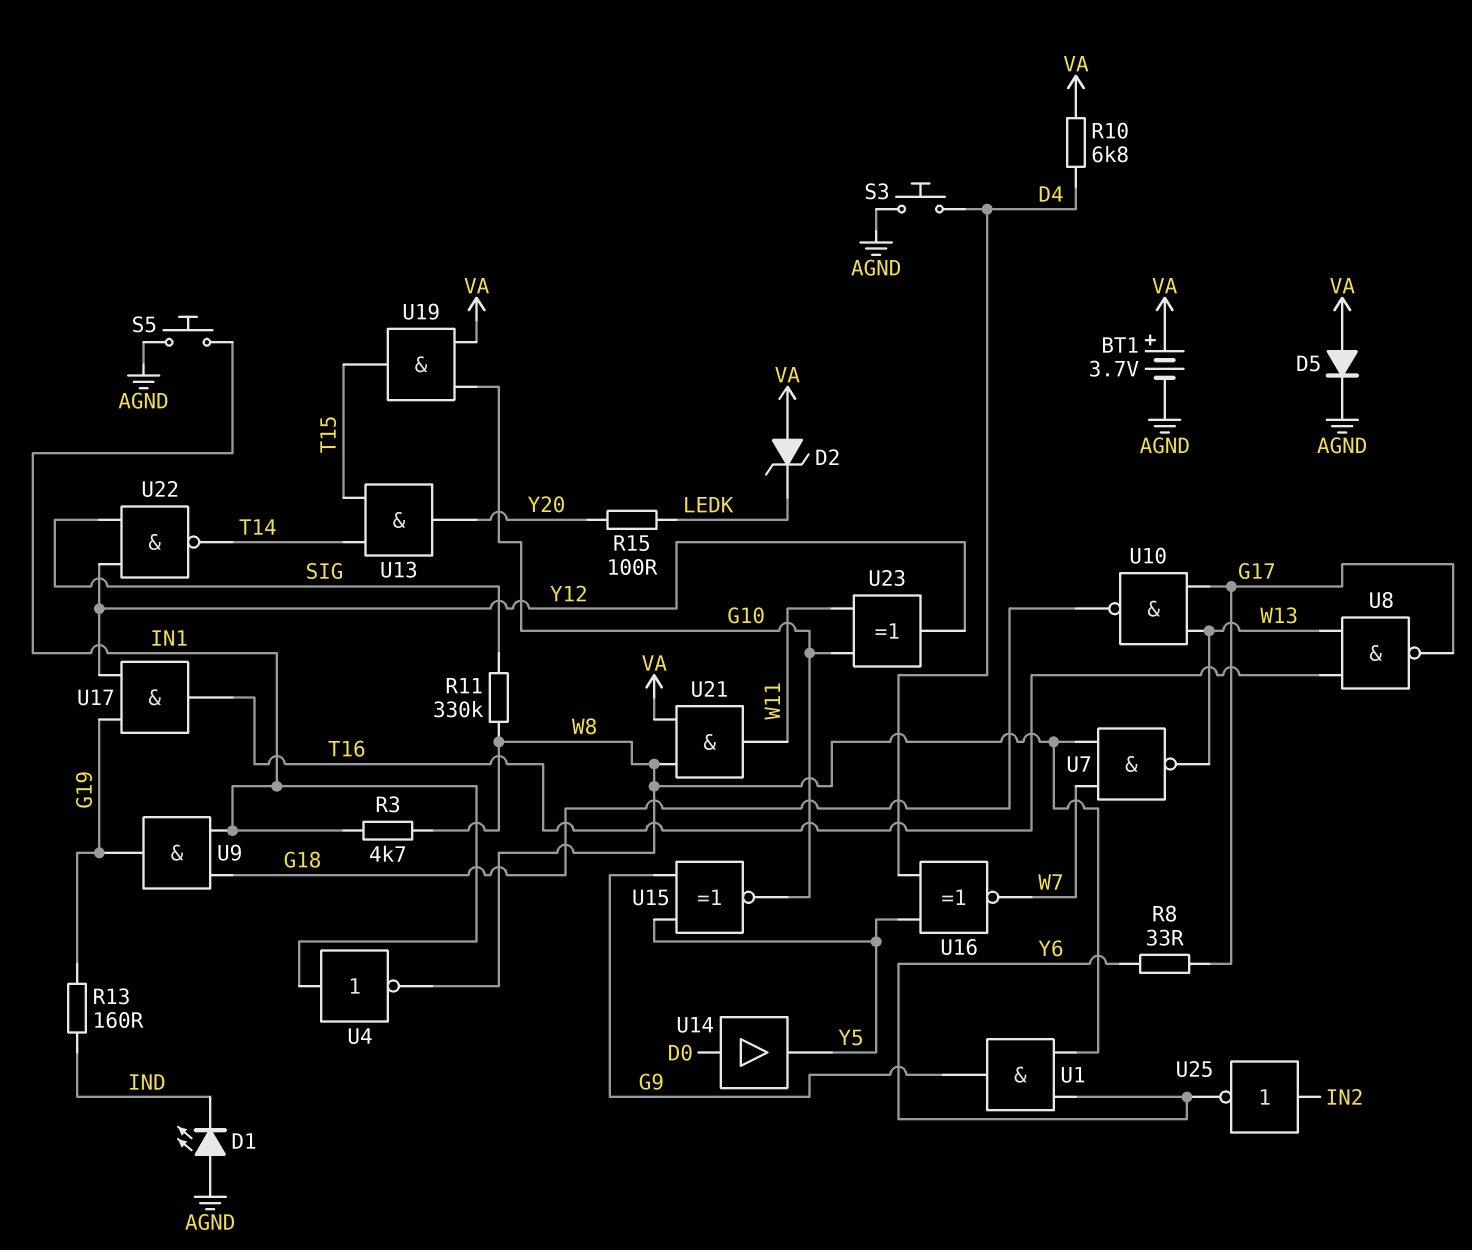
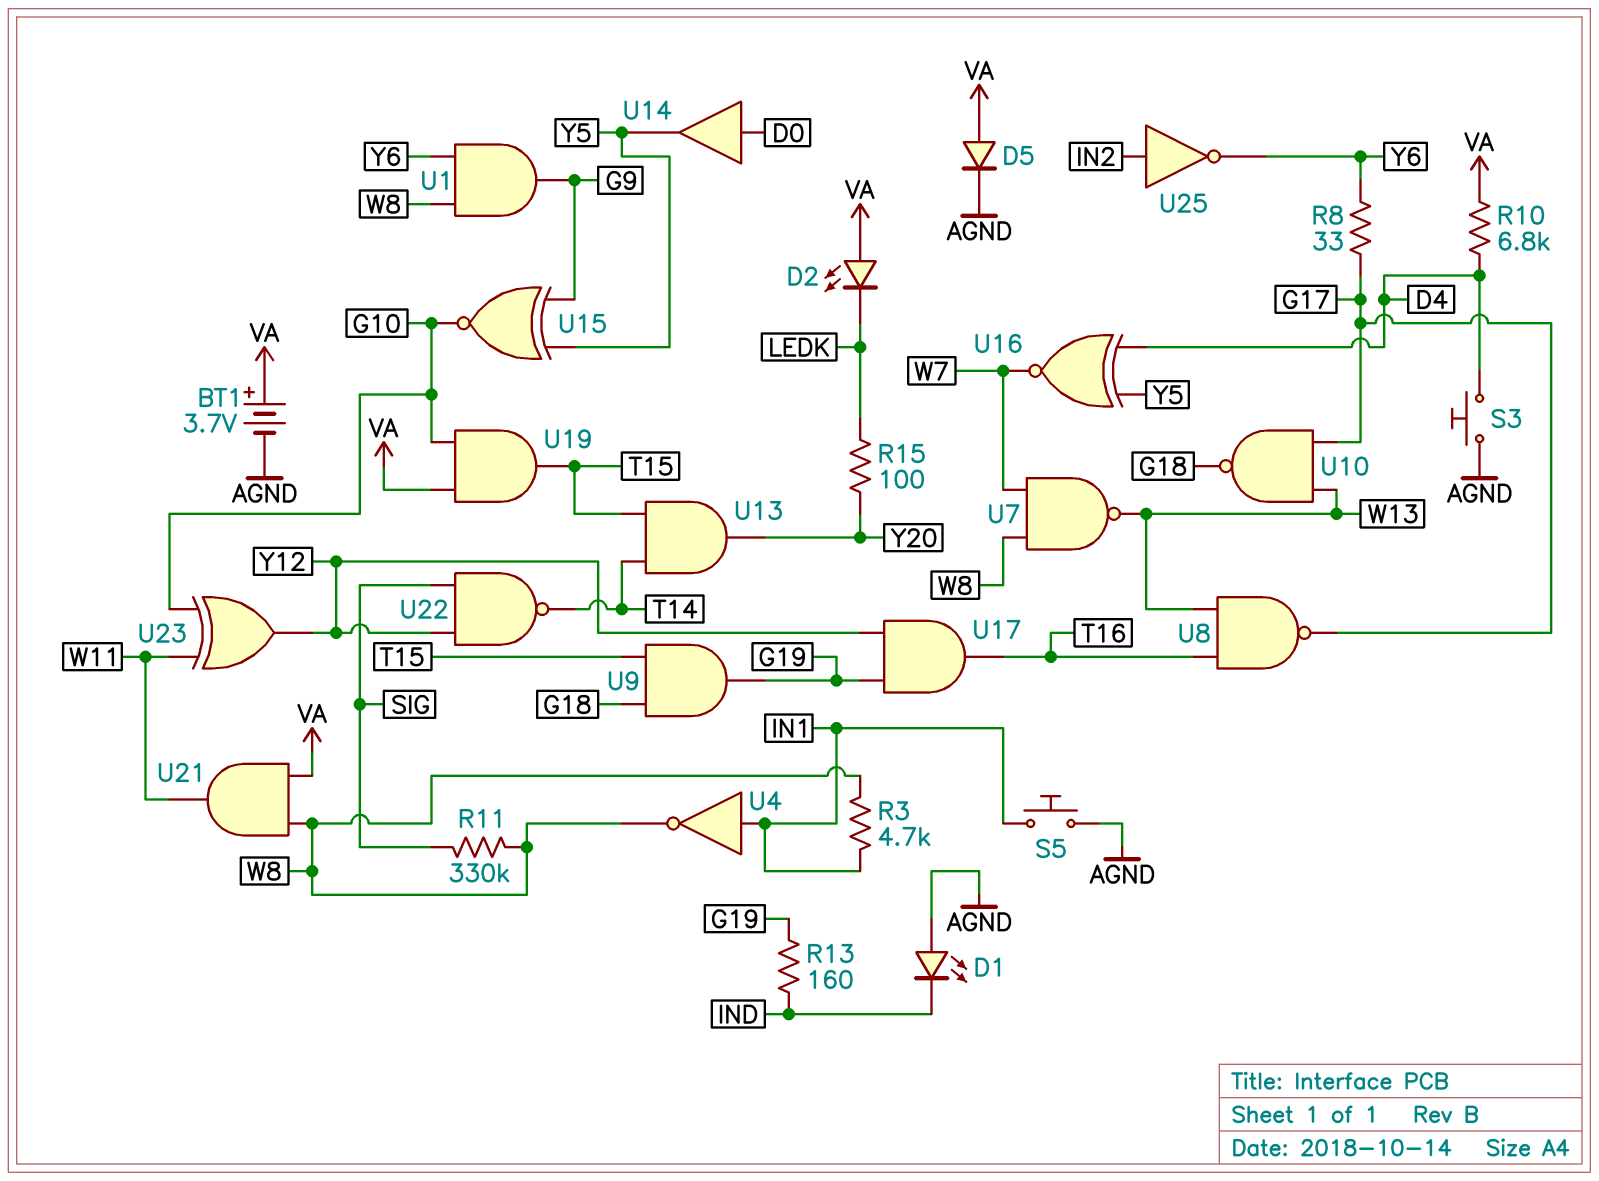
D2: zener (A VA, K LEDK) -> LED (A VA, K LEDK)
U9: AND (in G18, in IN1, out G19) -> AND (in G18, in T15, out G19)

